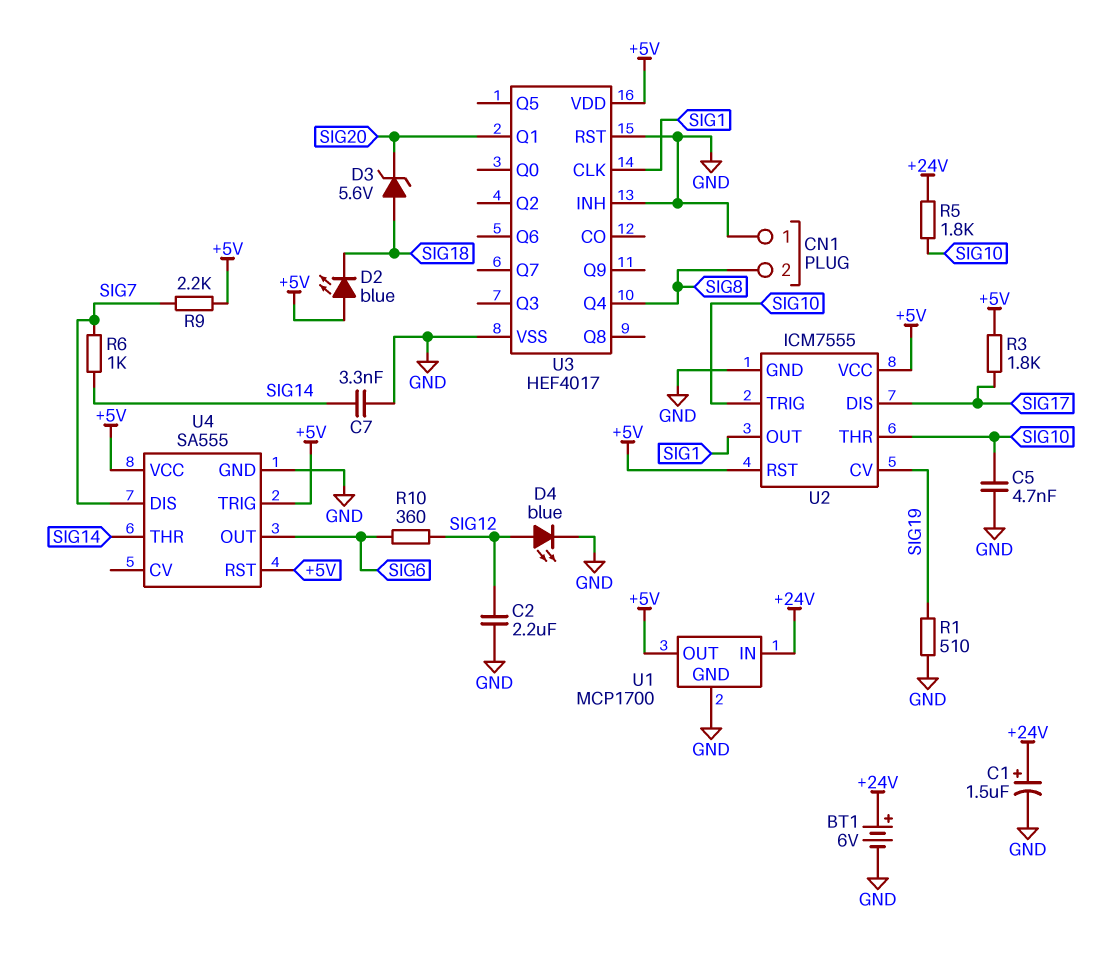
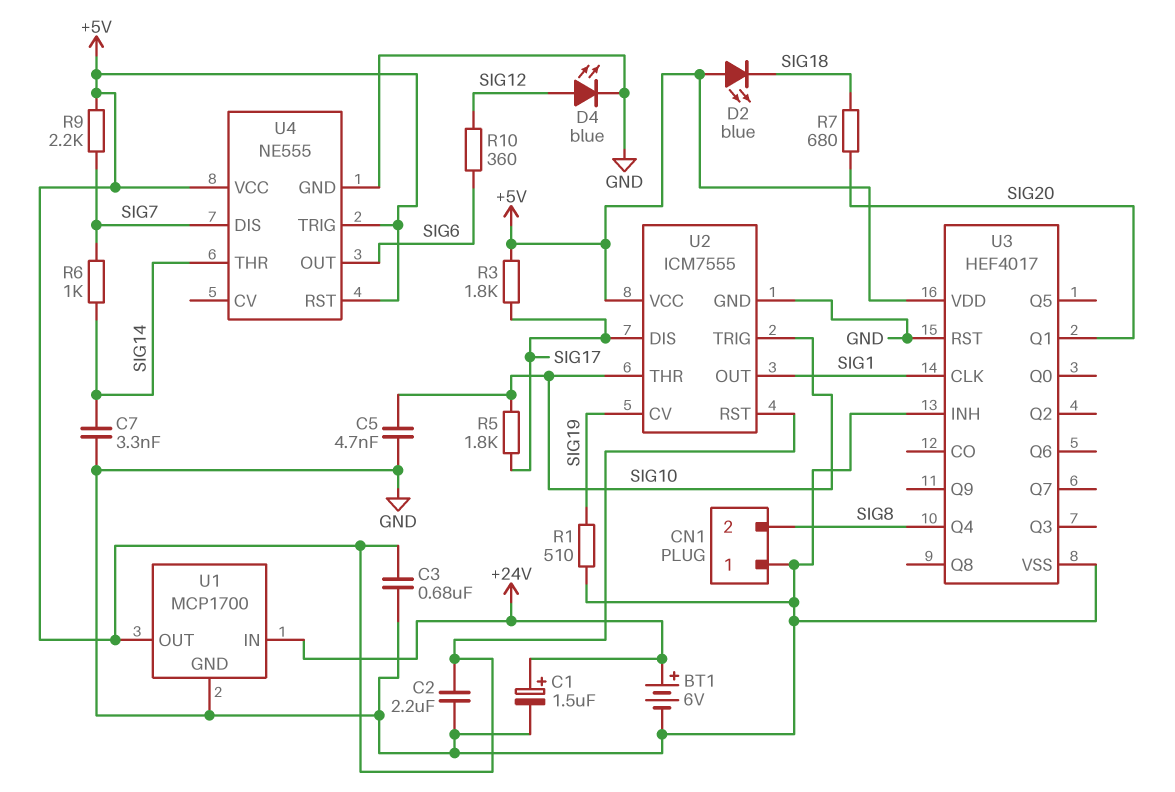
C2: 2.2uF (GND, SIG12) -> 2.2uF (+5V, GND)
C3: none -> 680nF (+5V, GND)
D3: zener 5.6V (A SIG18, K SIG20) -> none
R5: 1.8k (+24V, SIG10) -> 1.8k (SIG10, SIG17)
R7: none -> 680 (SIG18, SIG20)
U4: SA555 -> NE555

